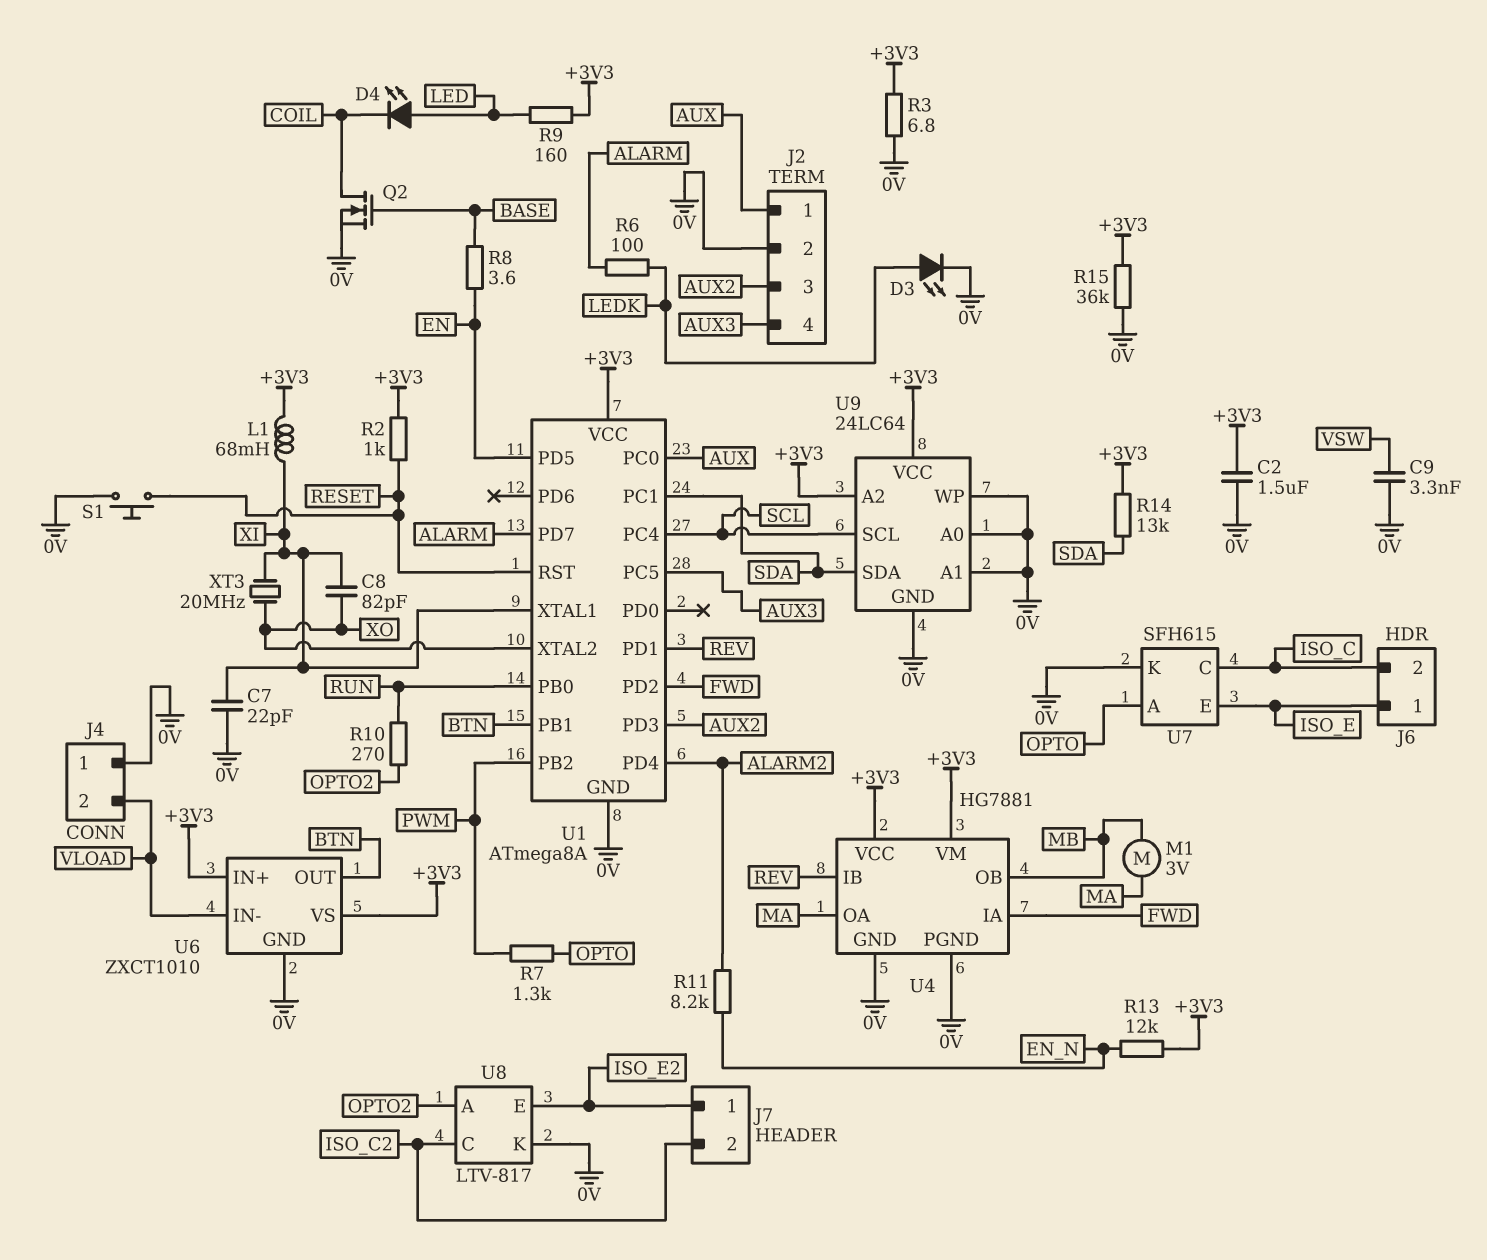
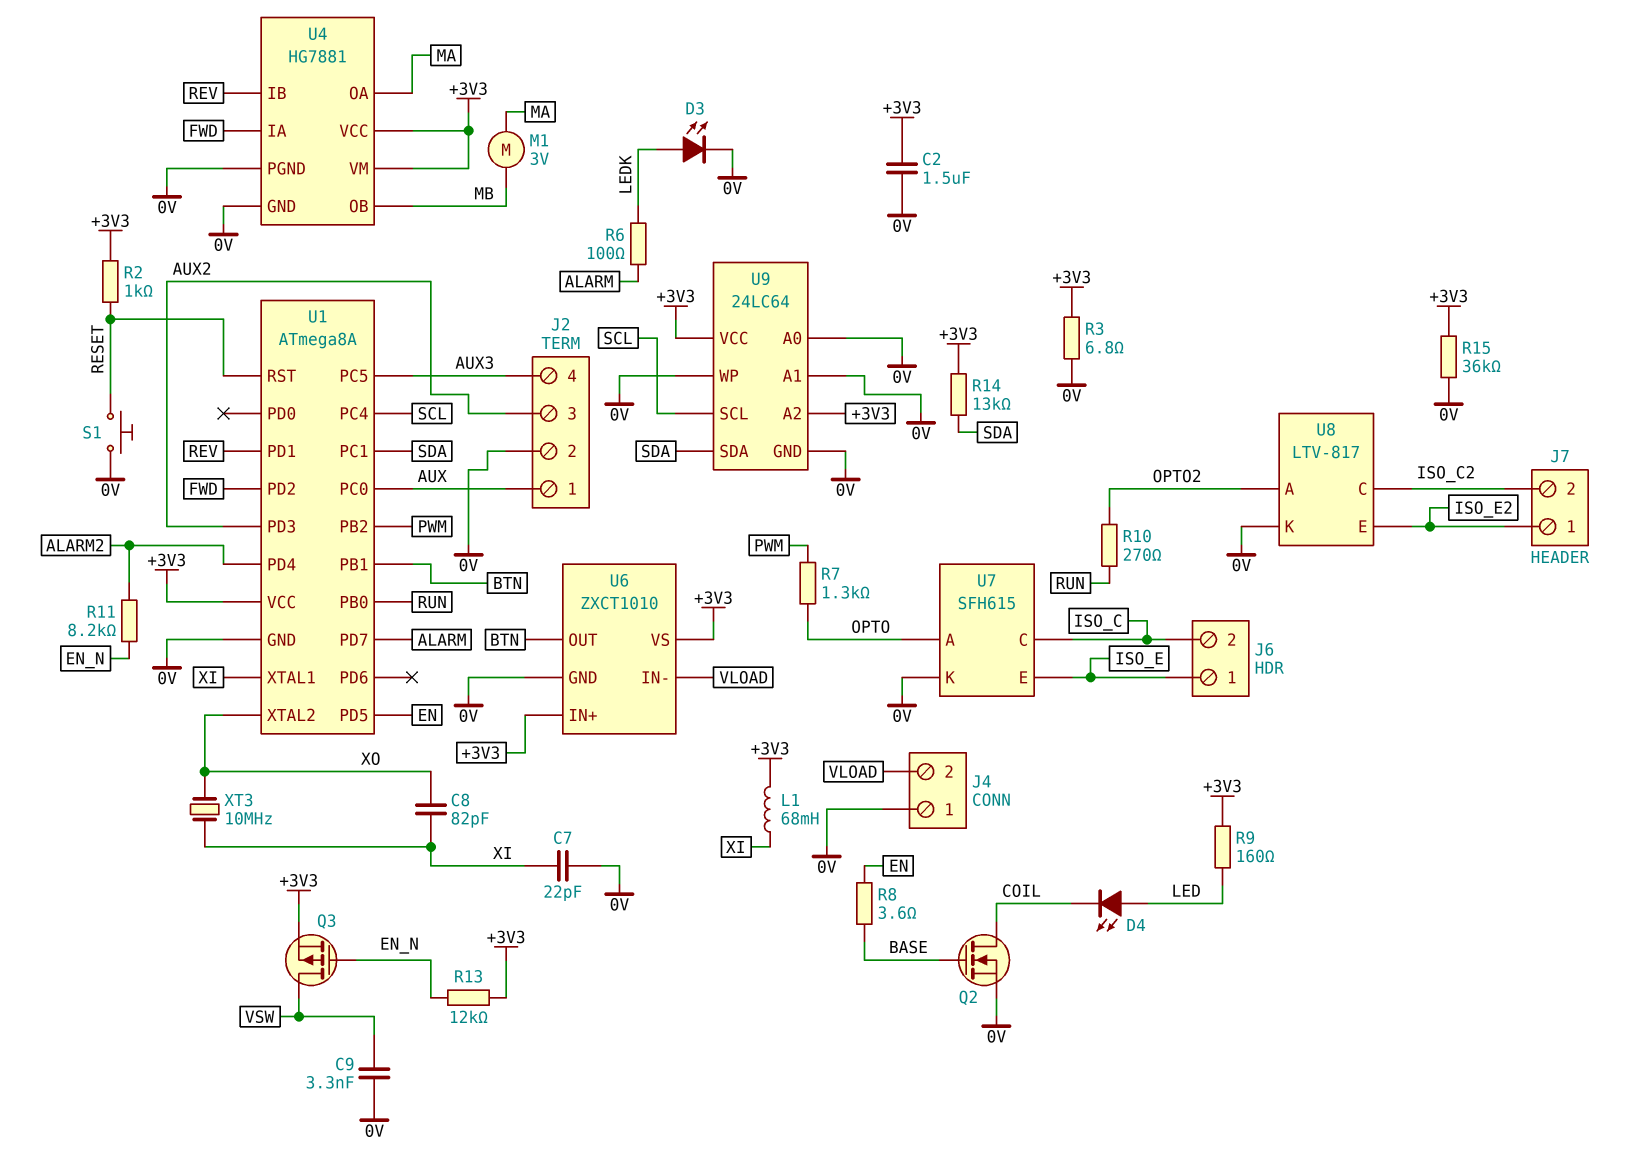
Q3: none -> PMOS (G EN_N, D VSW, S +3V3)
XT3: 20MHz (XI, XO) -> 10MHz (XI, XO)

